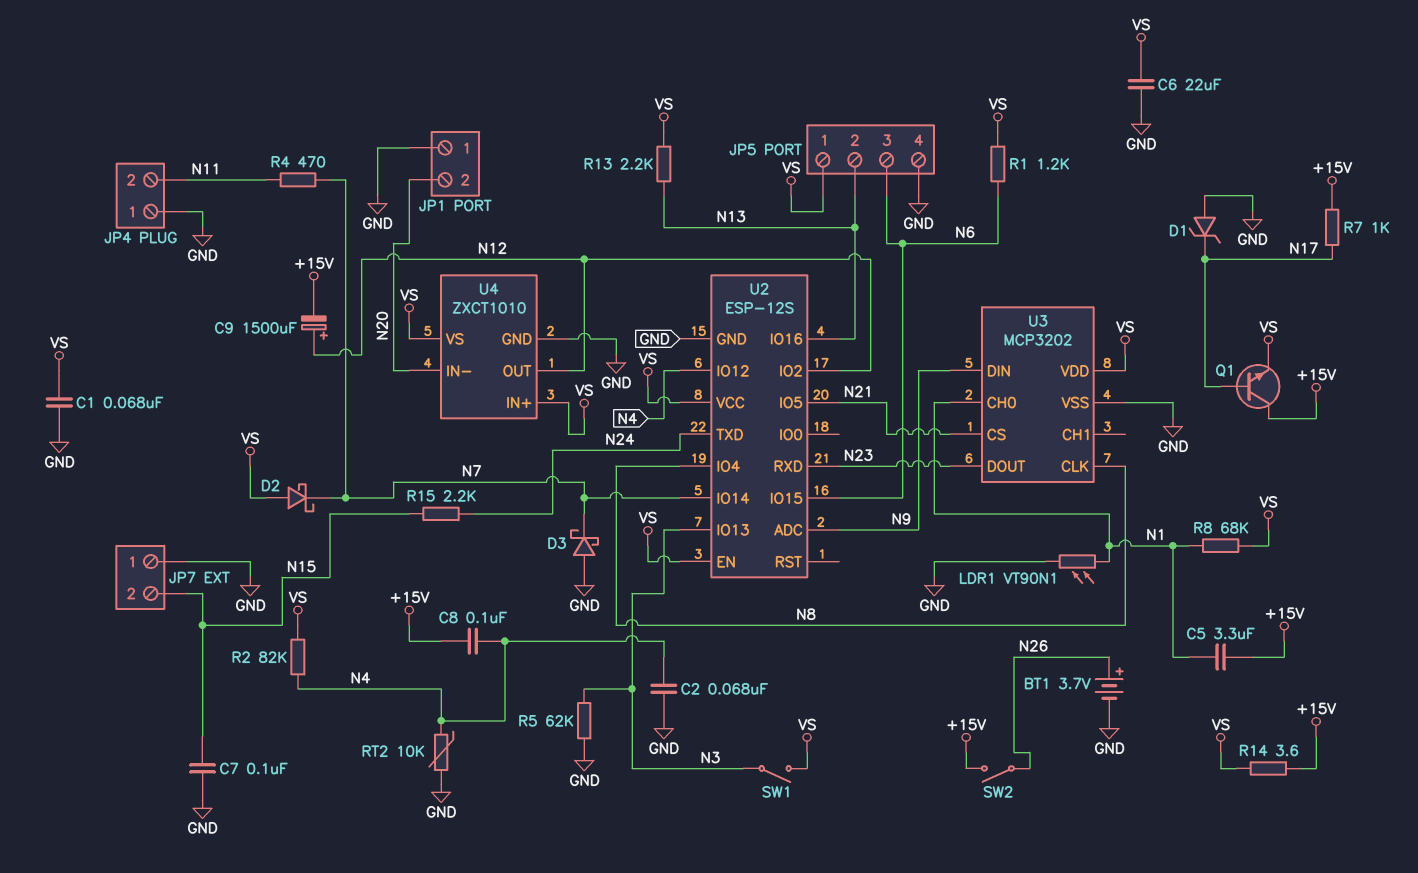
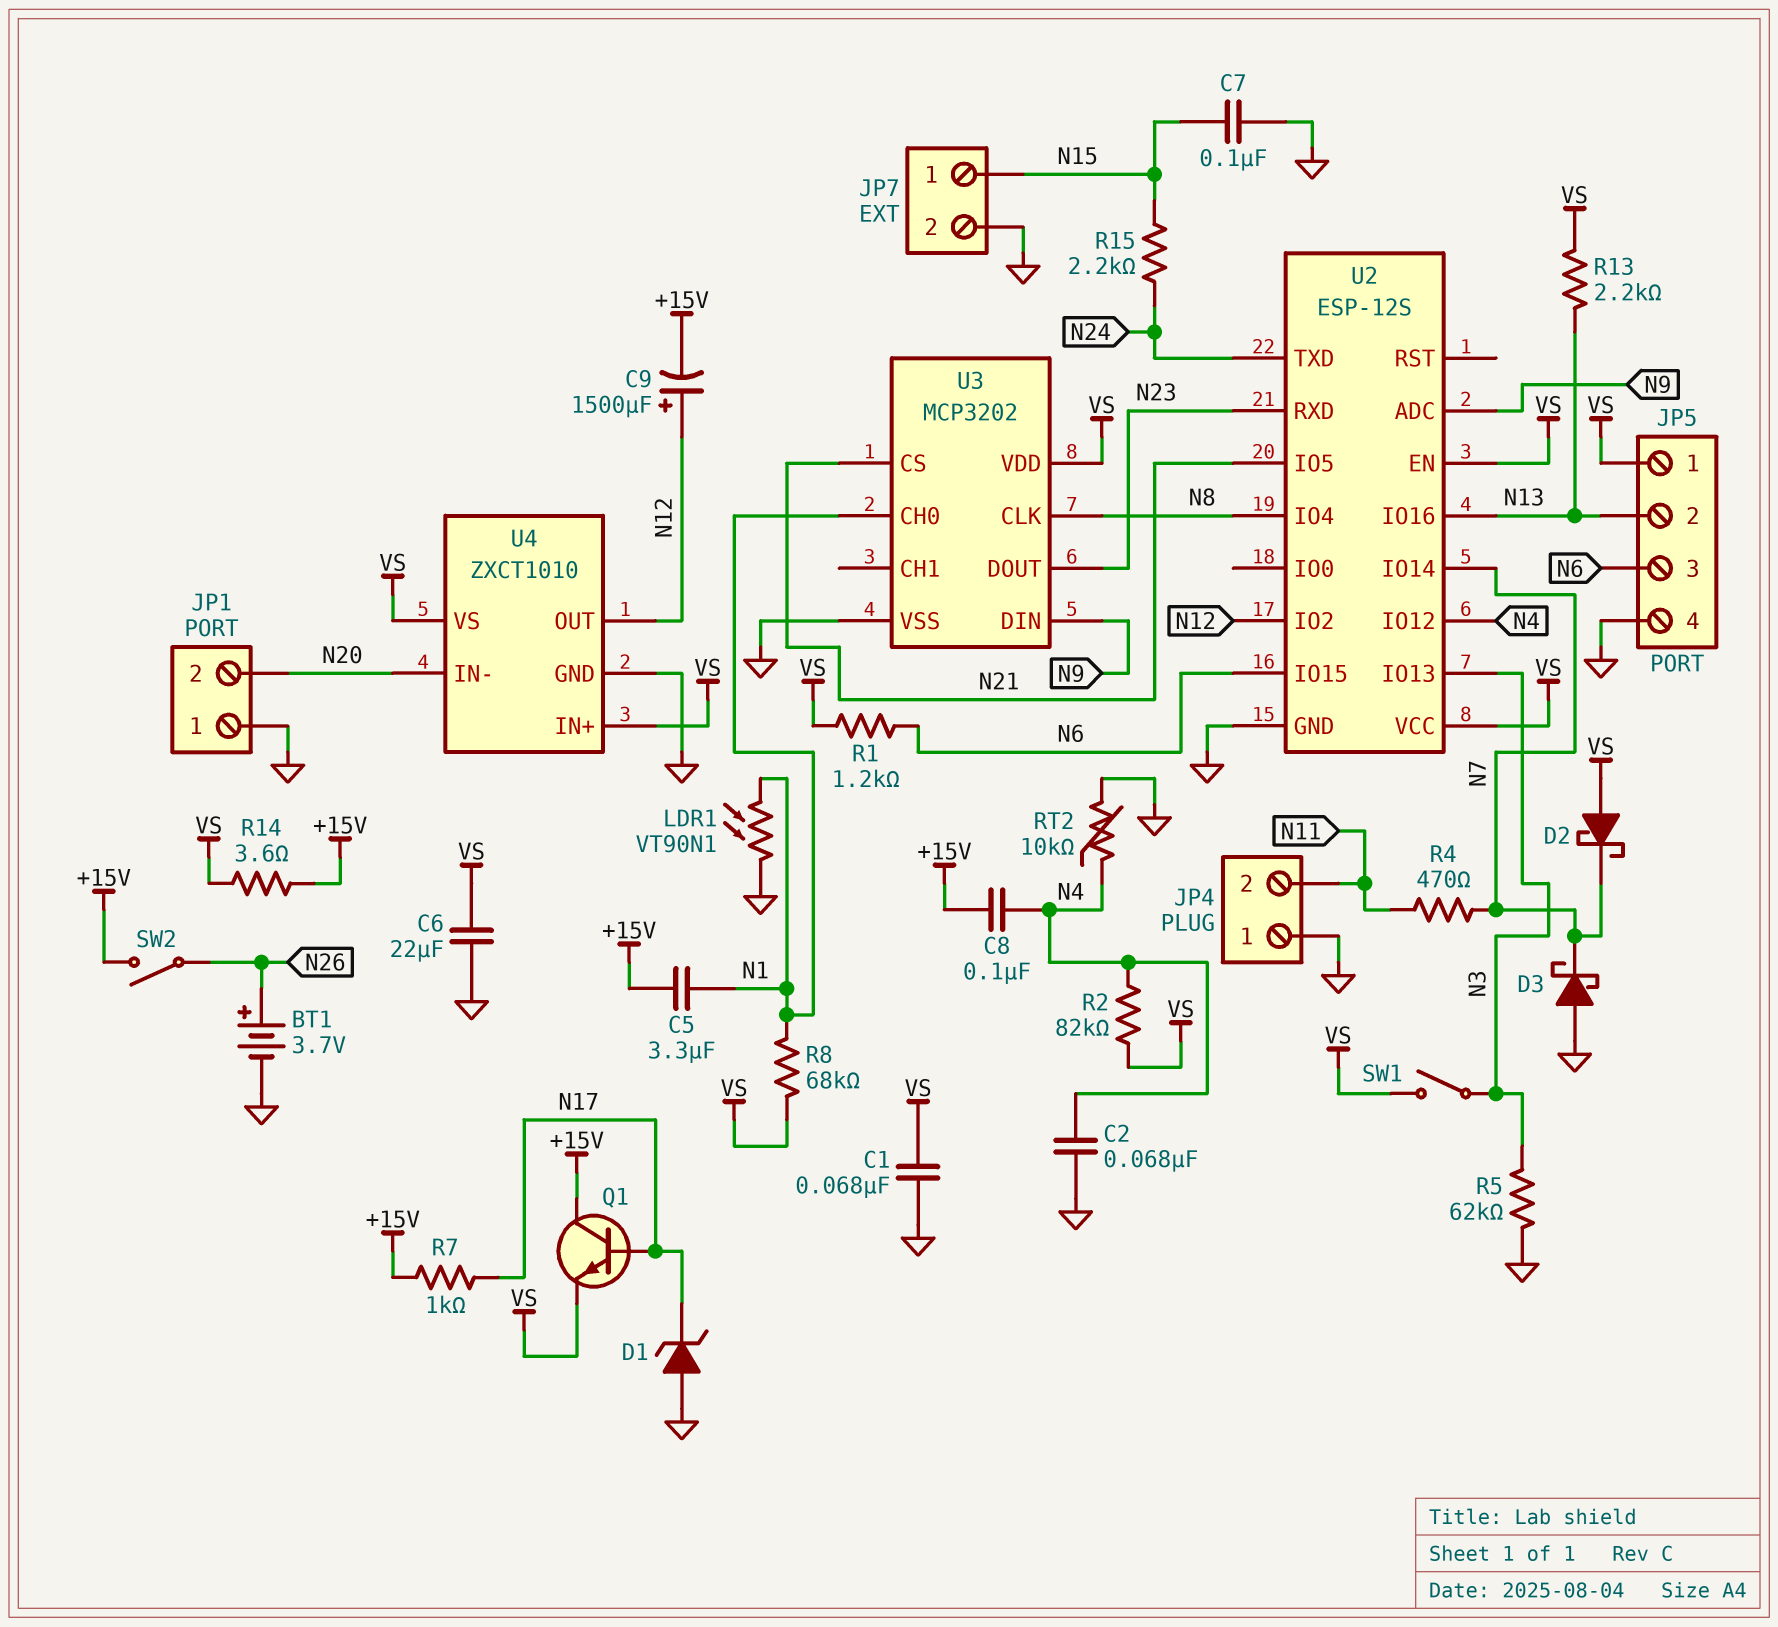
JP7 pin 1: GND -> N15
JP7 pin 2: N15 -> GND

